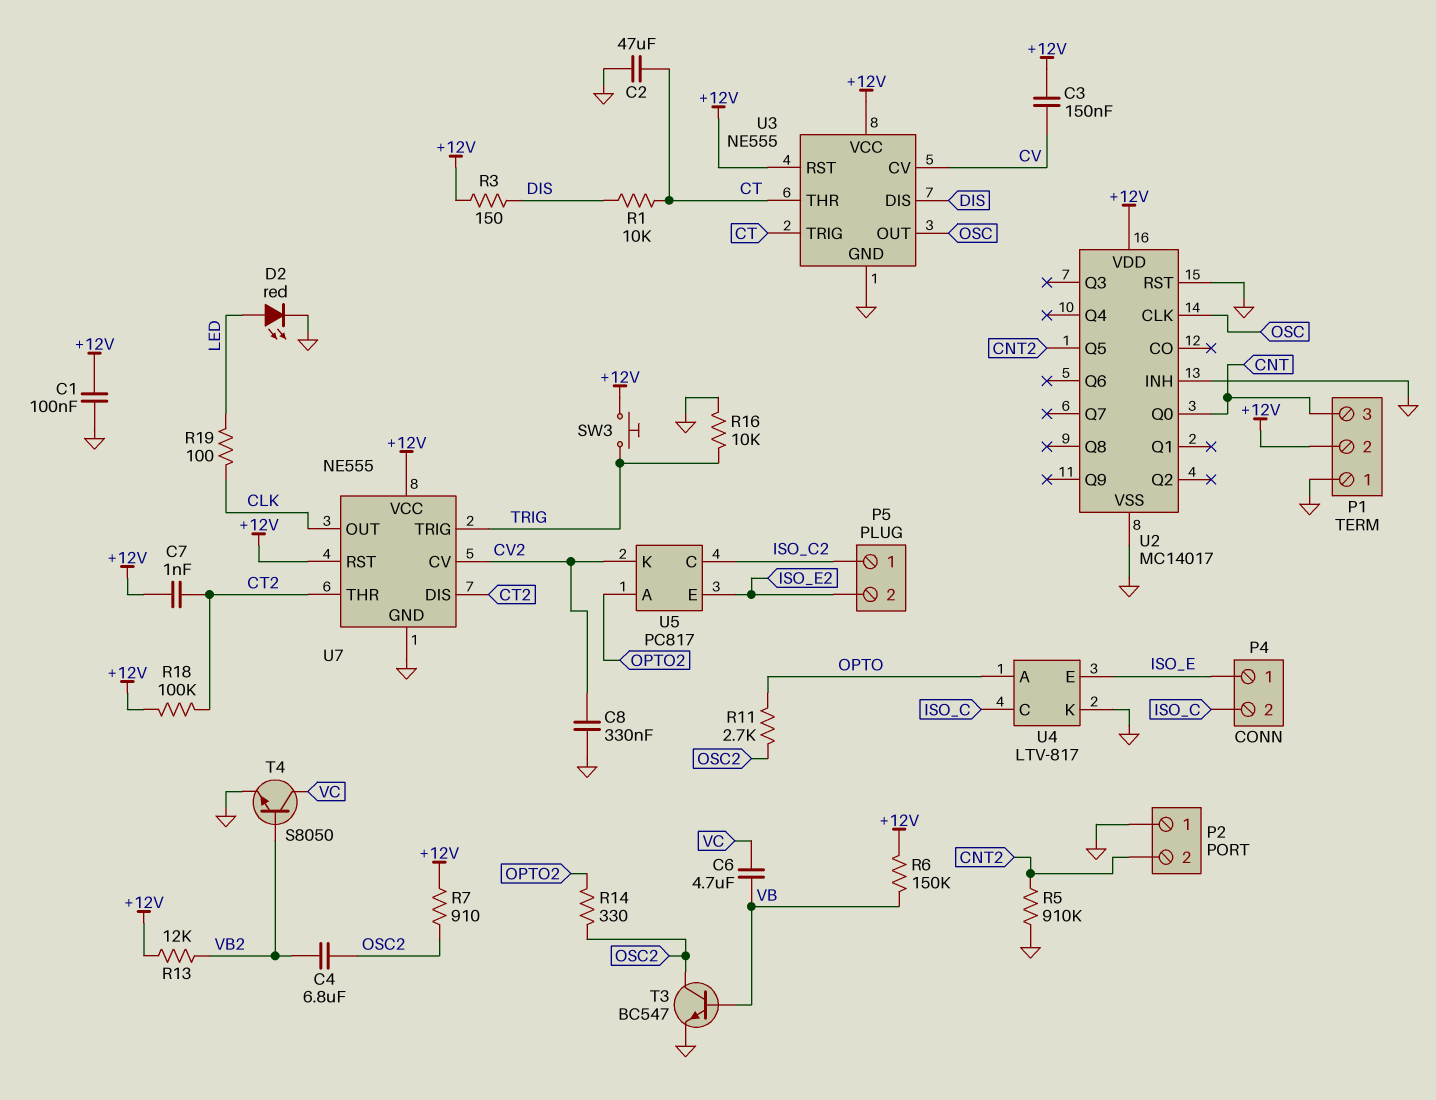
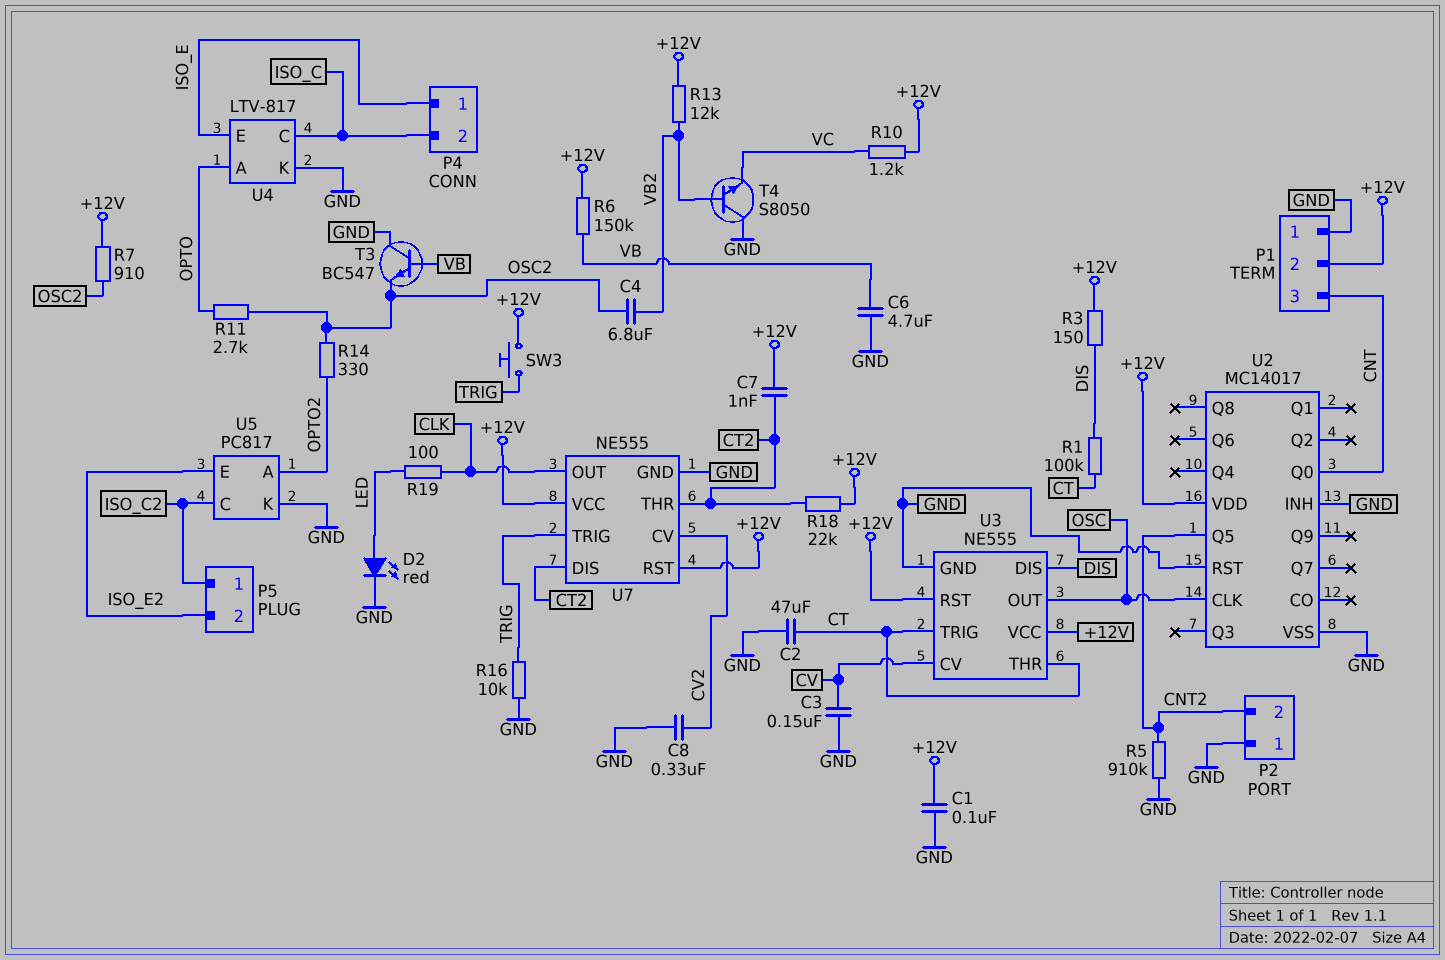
C3: 150nF (+12V, CV) -> 150nF (CV, GND)
C6: 4.7uF (VB, VC) -> 4.7uF (GND, VB)
R1: 10k (CT, DIS) -> 100k (CT, DIS)
R10: none -> 1.2k (+12V, VC)
R18: 100k (+12V, CT2) -> 22k (+12V, CT2)
T3: NPN BC547 (B VB, C OSC2, E GND) -> NPN BC547 (B VB, C GND, E OSC2)
T4: NPN S8050 (B VB2, C VC, E GND) -> NPN S8050 (B VB2, C GND, E VC)
U5 pin K: CV2 -> GND

